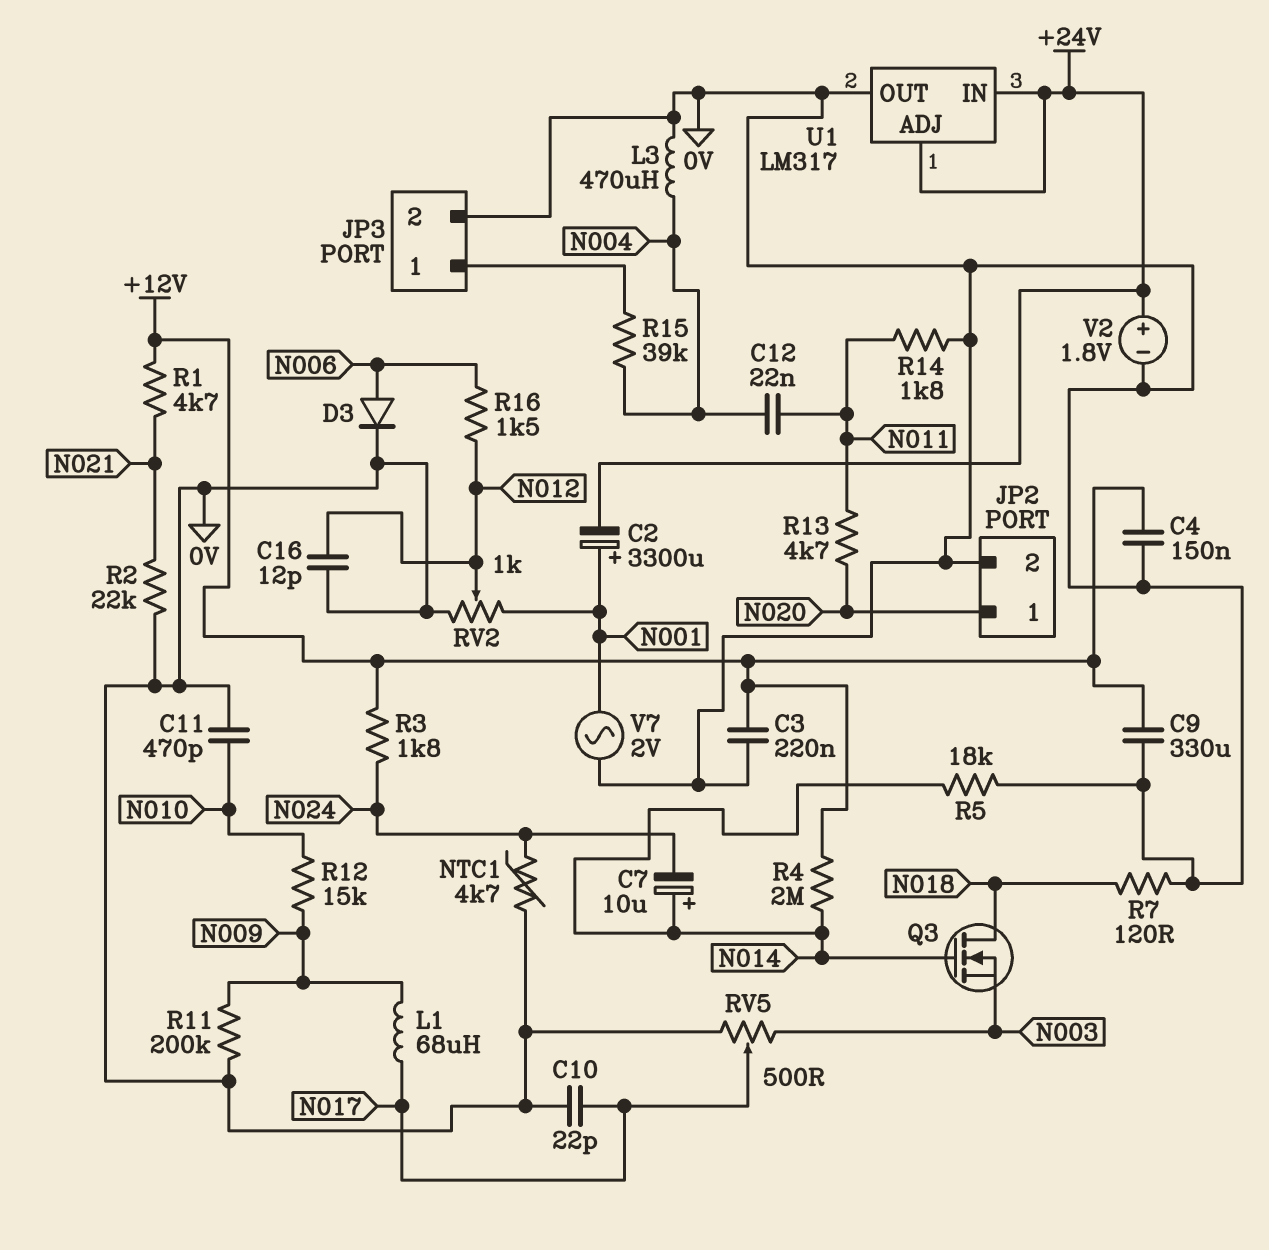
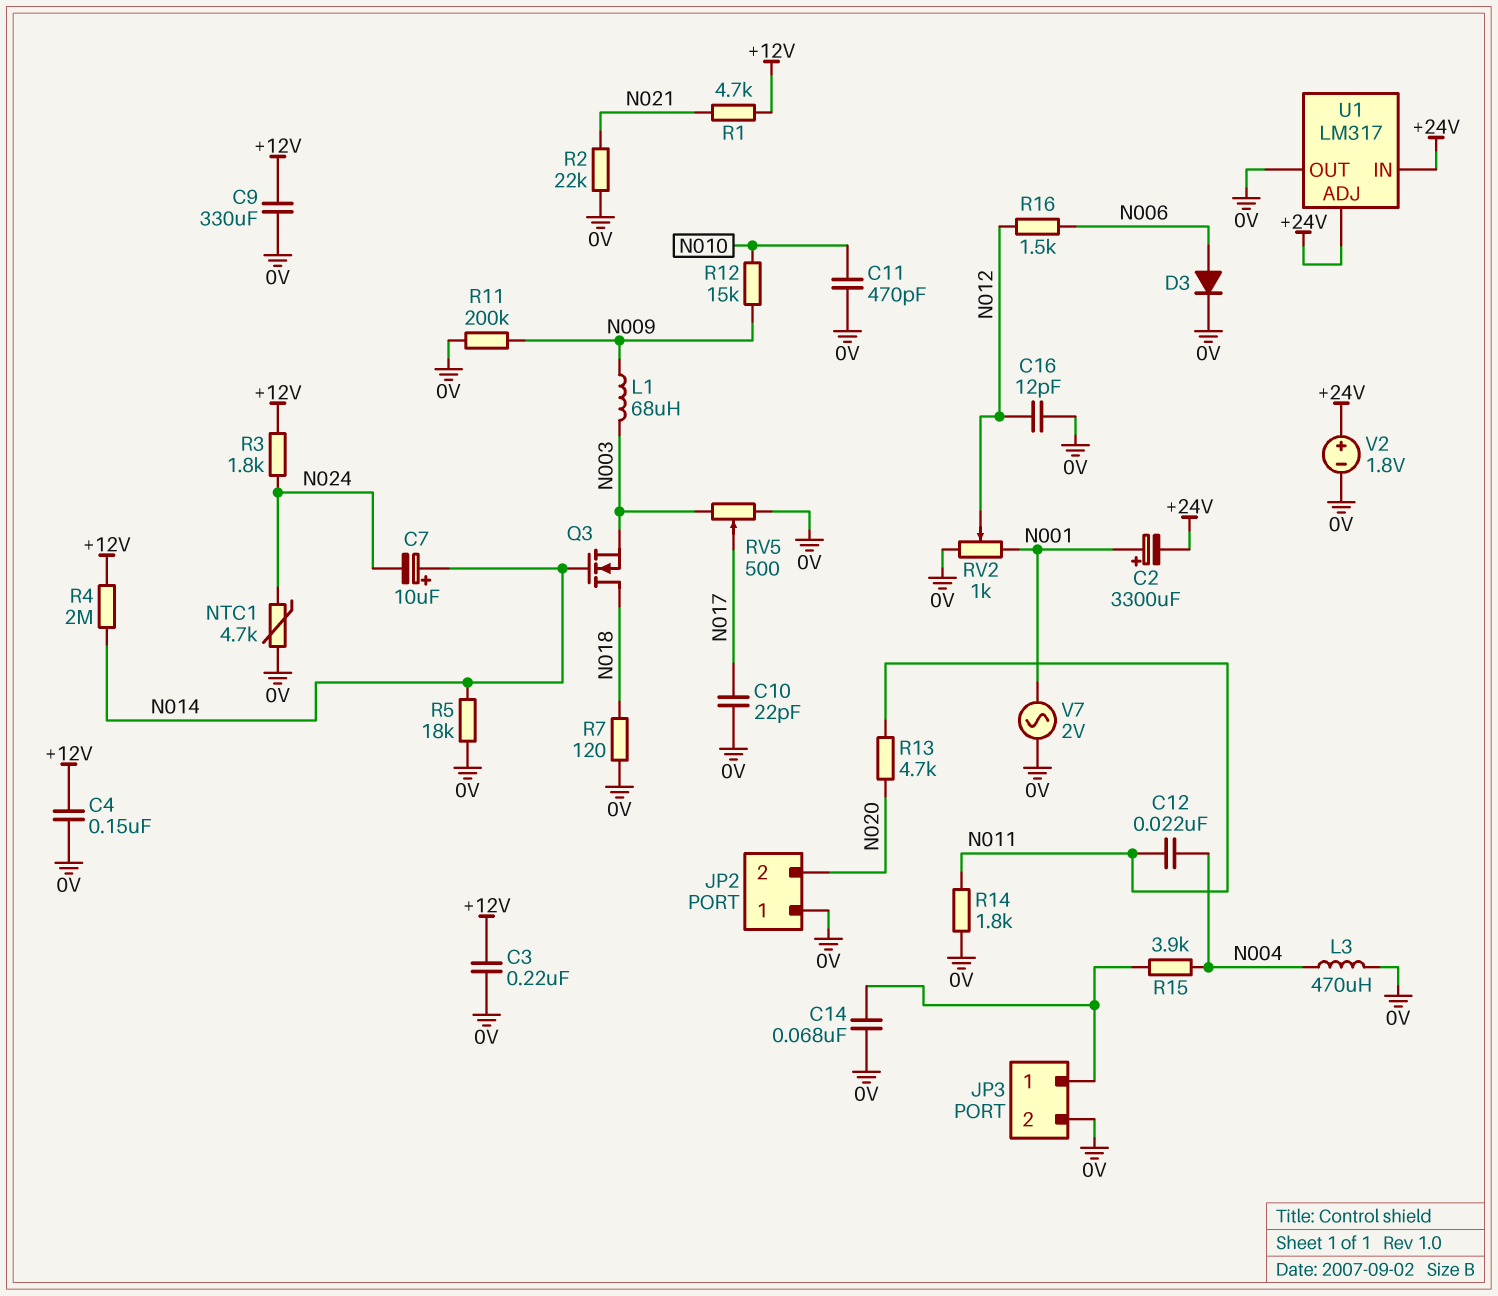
C14: none -> 68nF (0V, JP3/1)
JP2 pin 1: N020 -> 0V
JP2 pin 2: 0V -> N020
L1: 68uH (N009, N017) -> 68uH (N003, N009)
R15: 39k (JP3/1, N004) -> 3.9k (JP3/1, N004)

